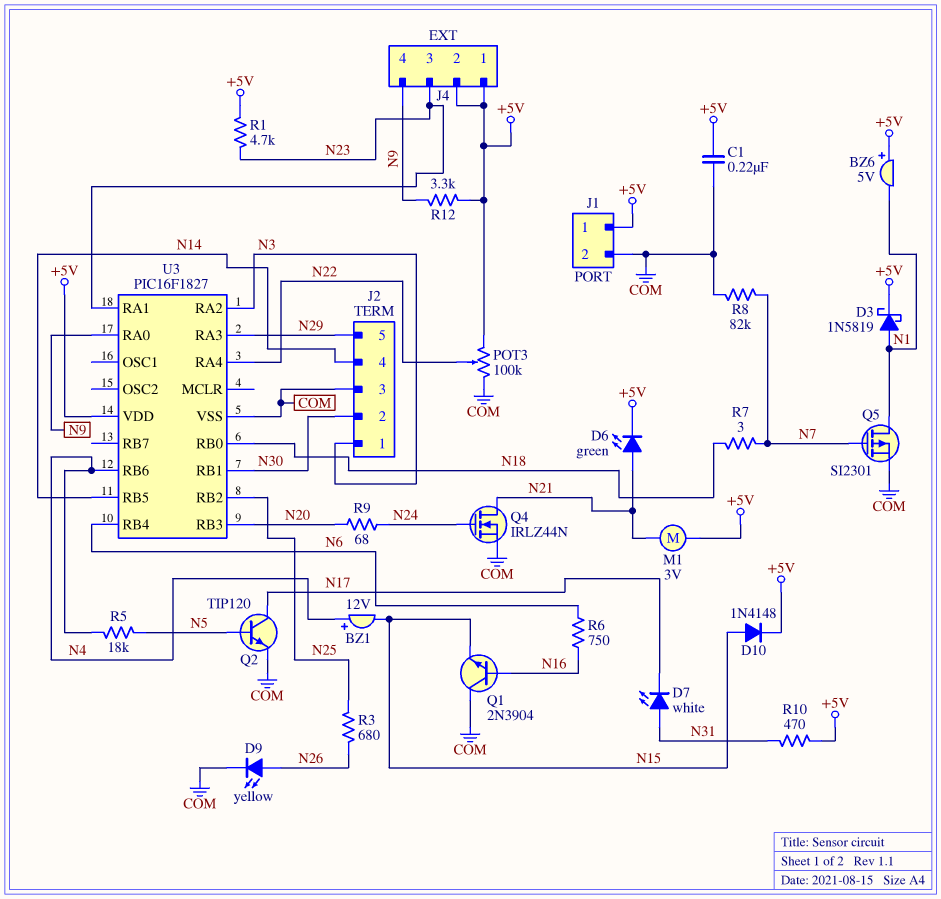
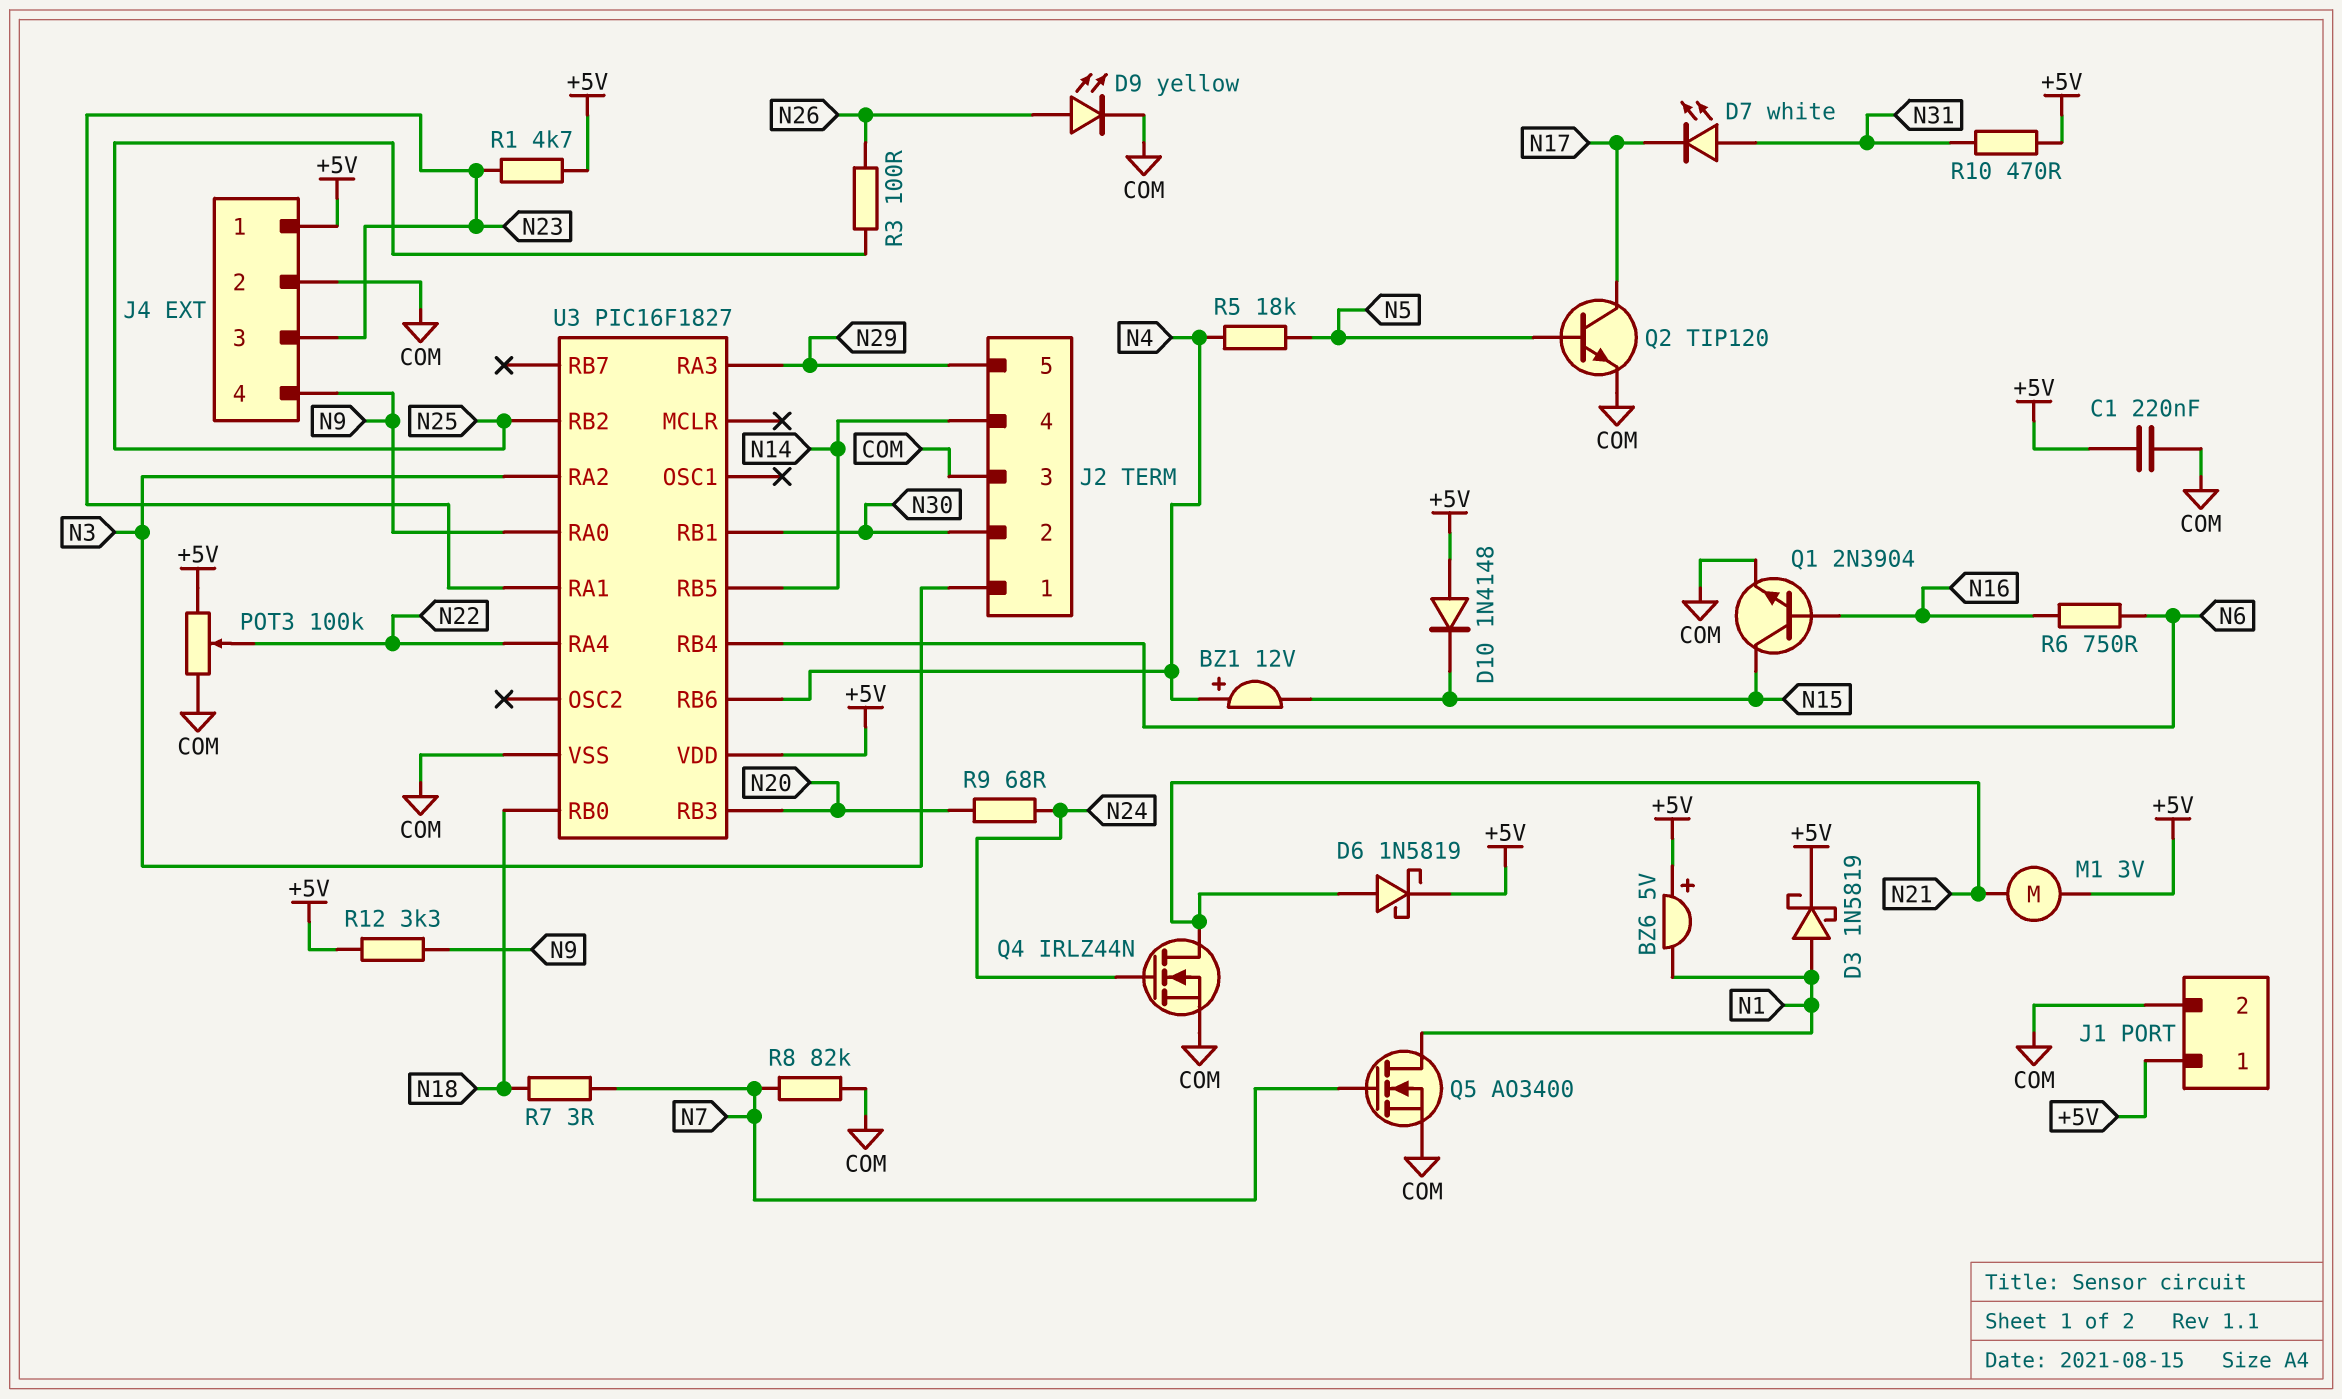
D6: LED green (A N21, K +5V) -> schottky 1N5819 (A N21, K +5V)
D10: diode 1N4148 (A N15, K +5V) -> diode 1N4148 (A +5V, K N15)
J4 pin 2: +5V -> COM
Q1: NPN 2N3904 (B N16, C COM, E N15) -> NPN 2N3904 (B N16, C N15, E COM)
Q5: PMOS SI2301 (G N7, D N1, S COM) -> NMOS AO3400 (G N7, D N1, S COM)
R3: 680 (N25, N26) -> 100 (N25, N26)

